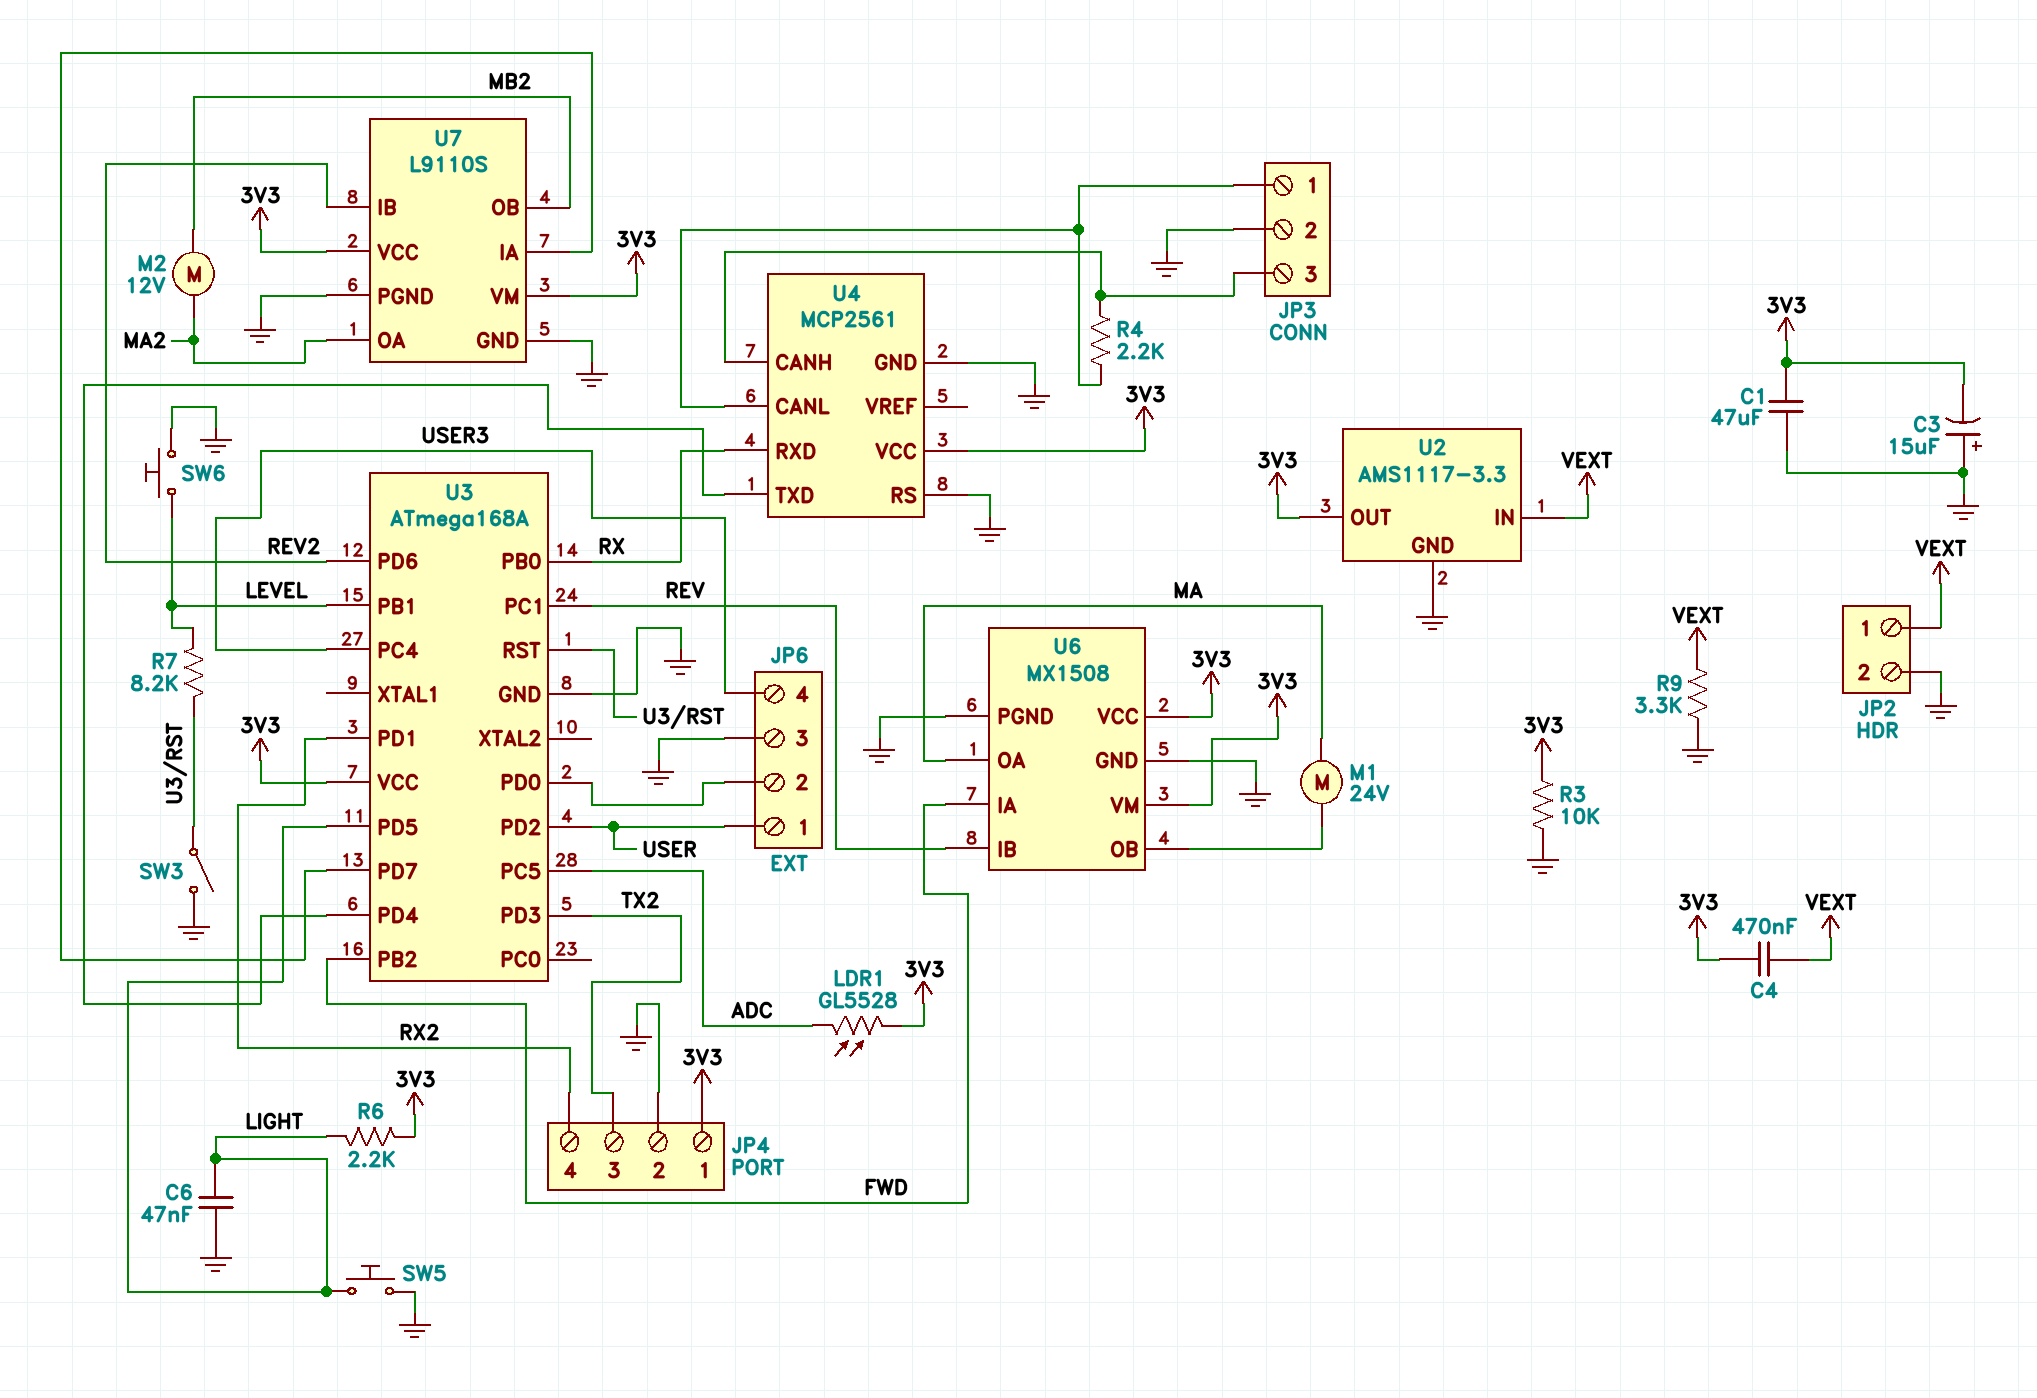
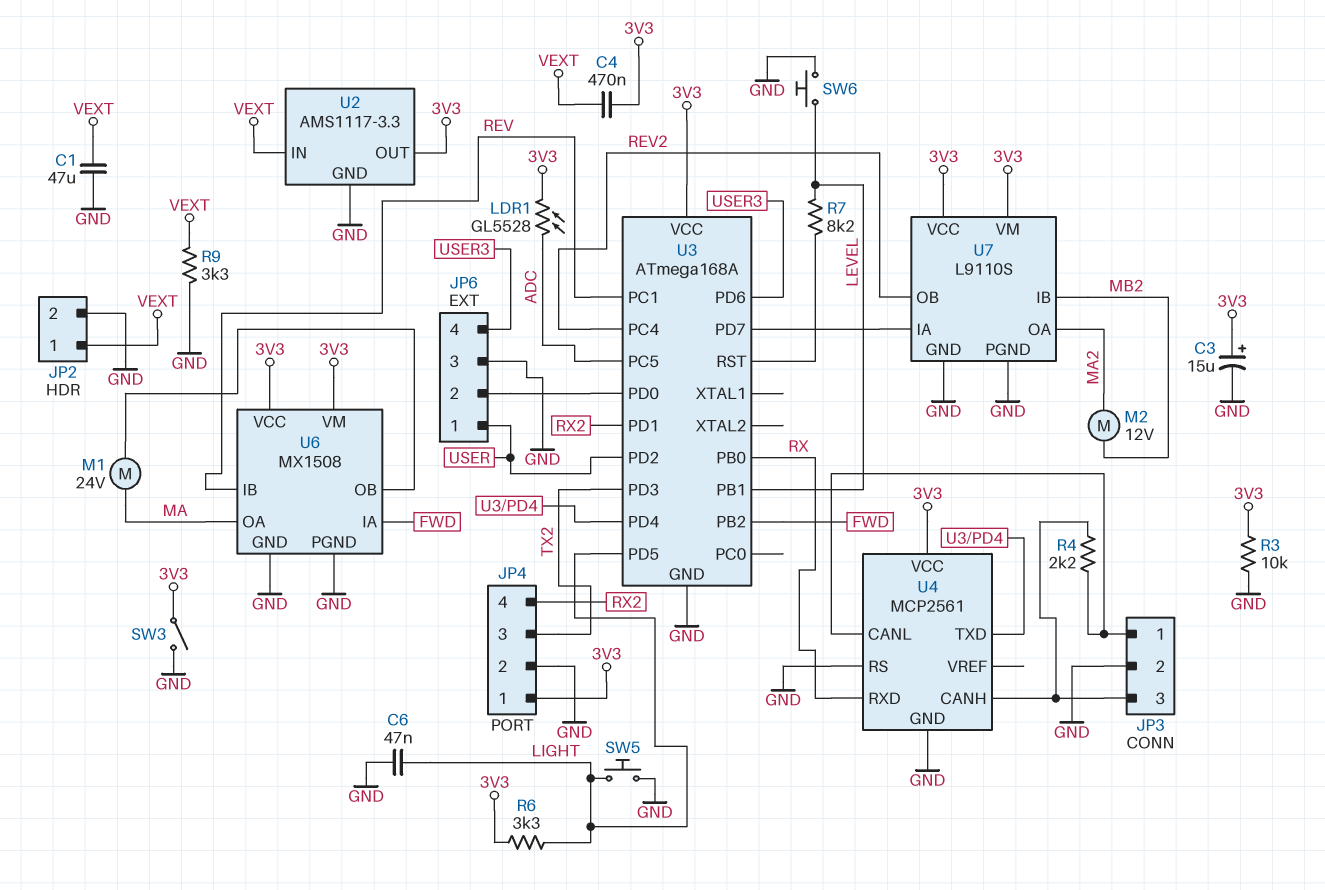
C1: 47uF (3V3, GND) -> 47uF (GND, VEXT)
C3: 15uF (plus GND, minus 3V3) -> 15uF (plus 3V3, minus GND)
R6: 2.2k (3V3, LIGHT) -> 3.3k (3V3, LIGHT)
SW3: switch (GND, U3/RST) -> switch (3V3, GND)
U3 pin PC4: USER3 -> REV2
U3 pin PD6: REV2 -> USER3
U7 pin IB: REV2 -> MB2
U7 pin OB: MB2 -> REV2

